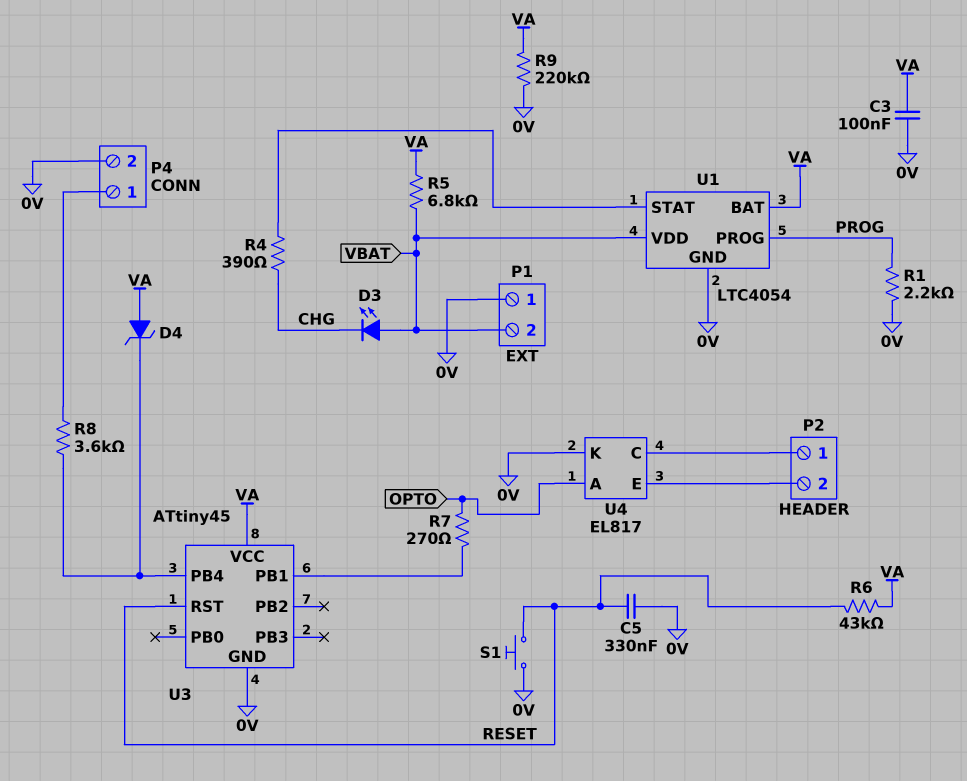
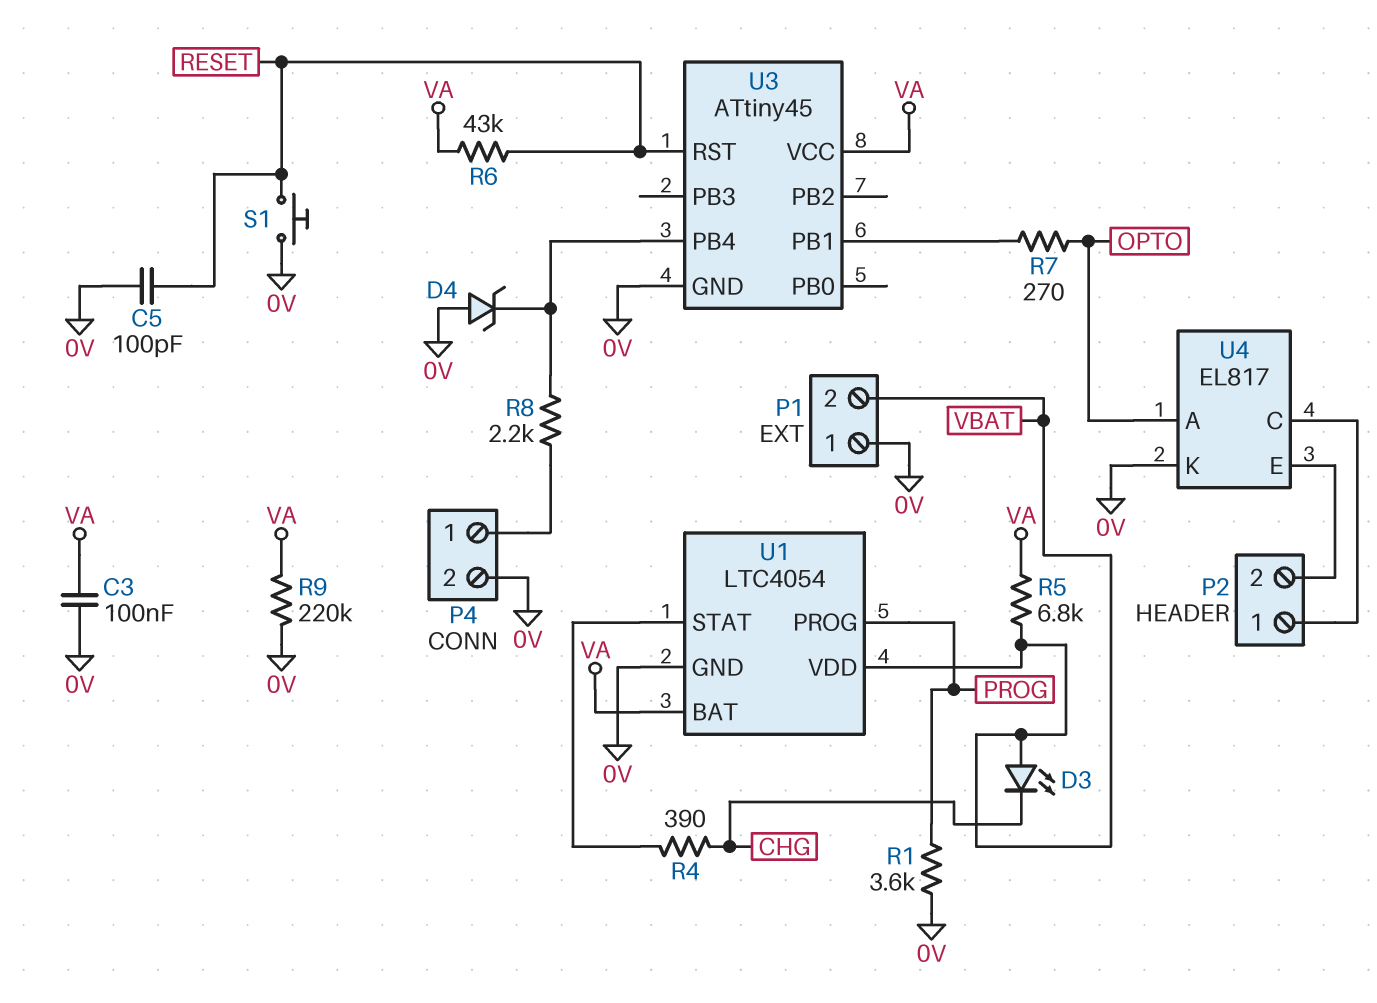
C5: 330nF (0V, RESET) -> 100pF (0V, RESET)
D4: zener (A VA, K U3/PB4) -> zener (A 0V, K U3/PB4)
R1: 2.2k (0V, PROG) -> 3.6k (0V, PROG)
R8: 3.6k (P4/1, U3/PB4) -> 2.2k (P4/1, U3/PB4)

